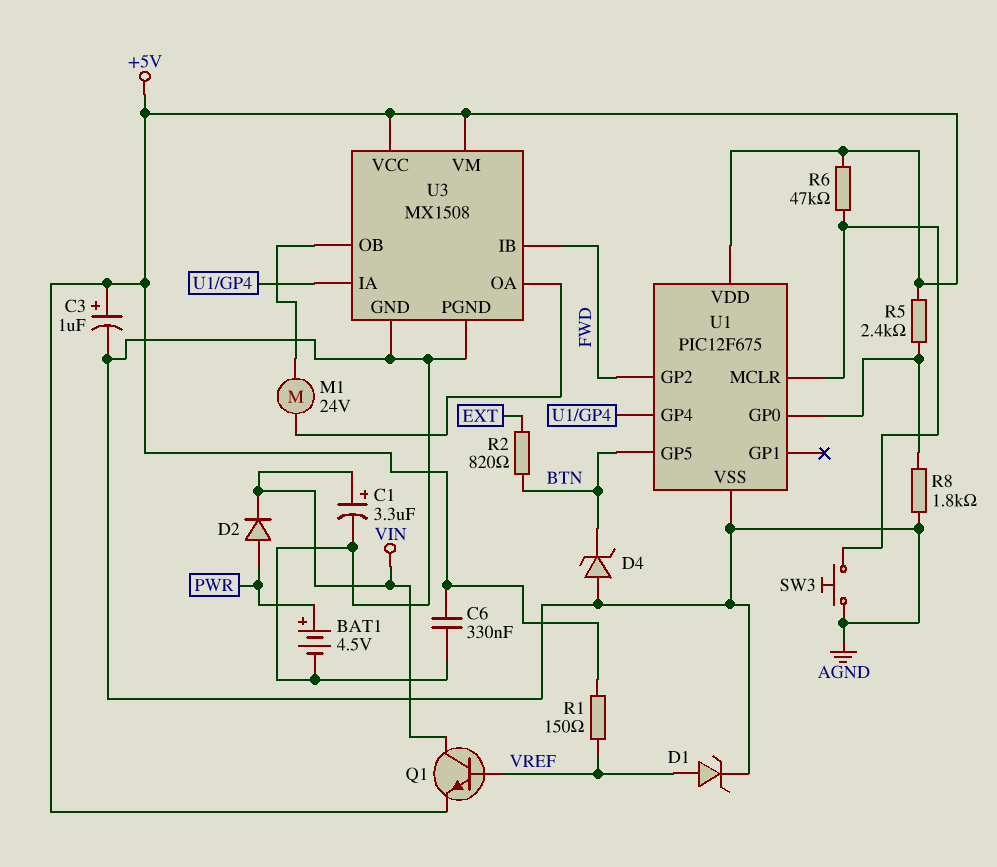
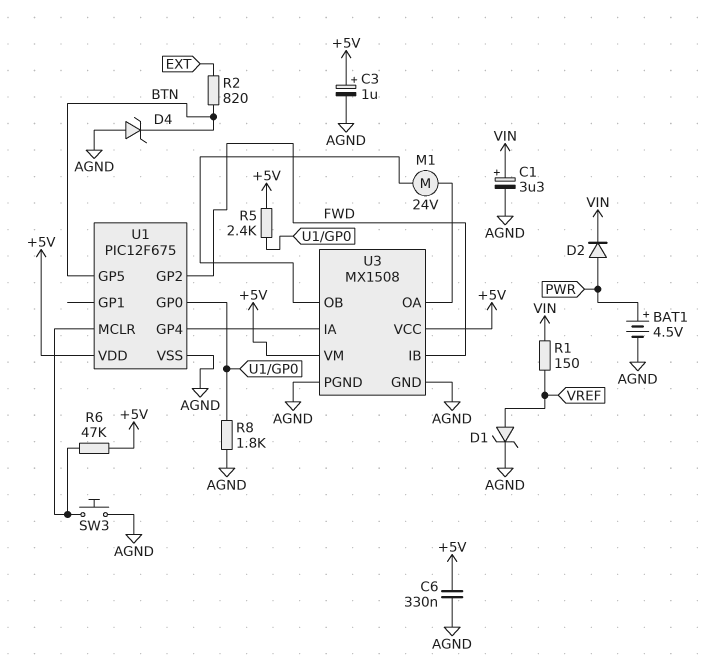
Q1: NPN (B VREF, C VIN, E +5V) -> none
R1: 150 (+5V, VREF) -> 150 (VIN, VREF)

